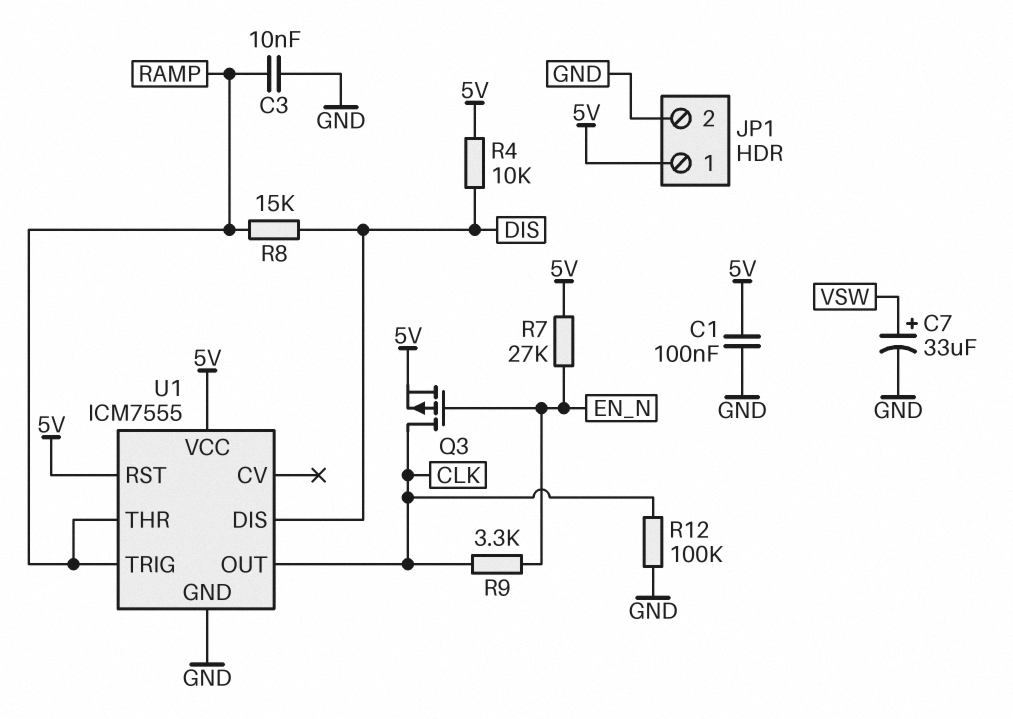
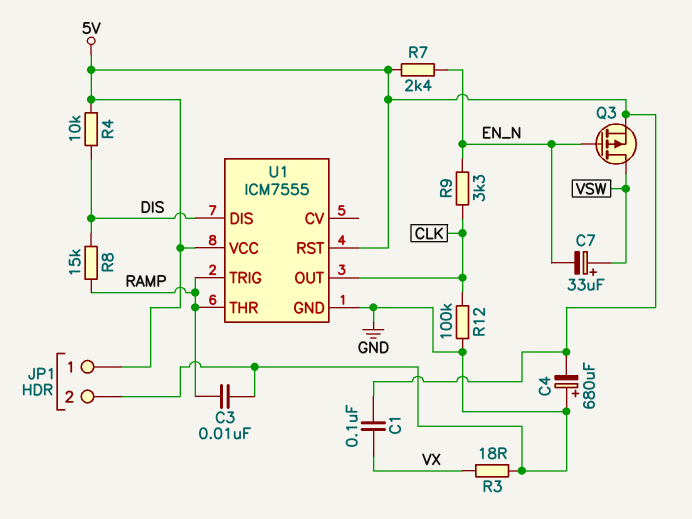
C1: 100nF (5V, GND) -> 100nF (5V, VX)
C4: none -> 680uF (plus GND, minus 5V)
C7: 33uF (plus VSW, minus GND) -> 33uF (plus VSW, minus EN_N)
Q3: PMOS (G EN_N, D CLK, S 5V) -> PMOS (G EN_N, D VSW, S 5V)
R3: none -> 18 (GND, VX)
R7: 27k (5V, EN_N) -> 2.4k (5V, EN_N)

